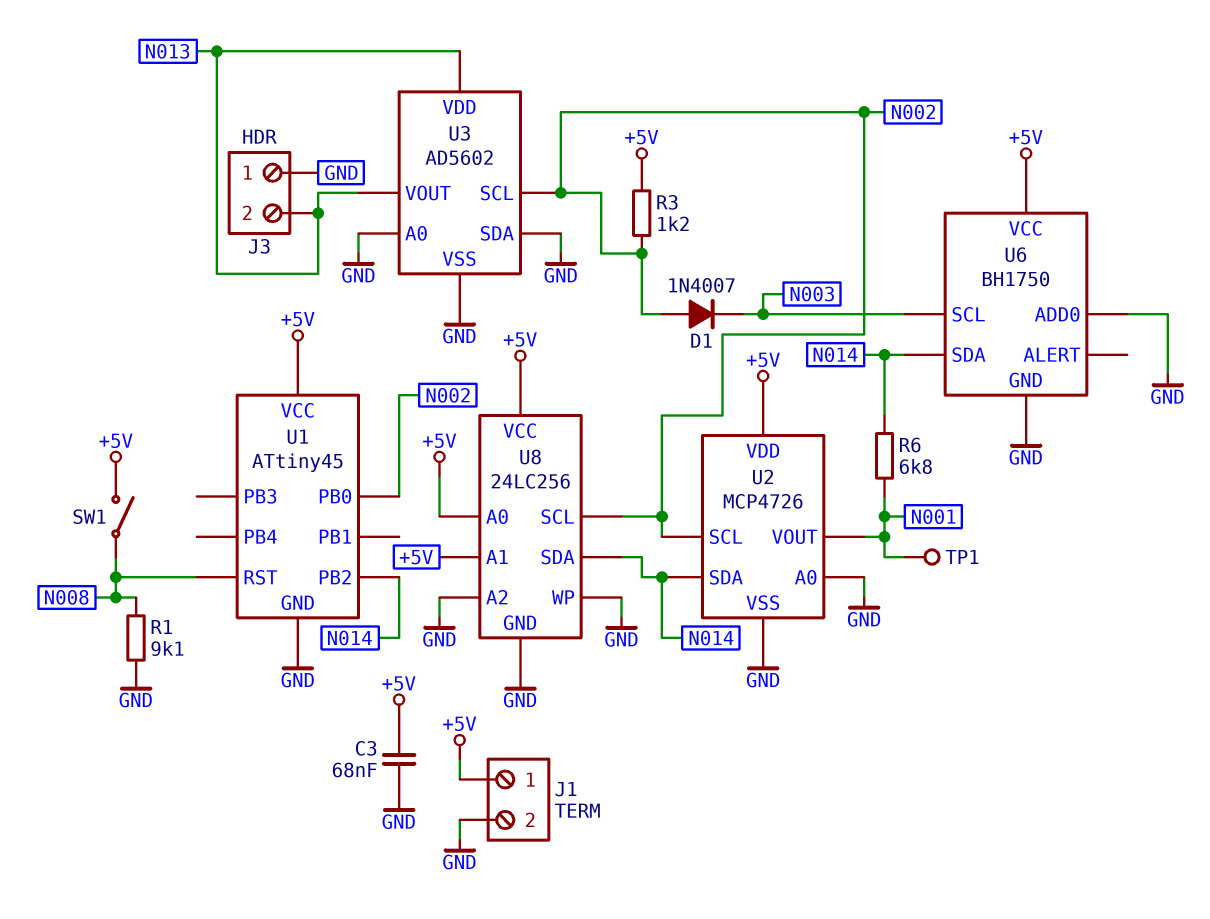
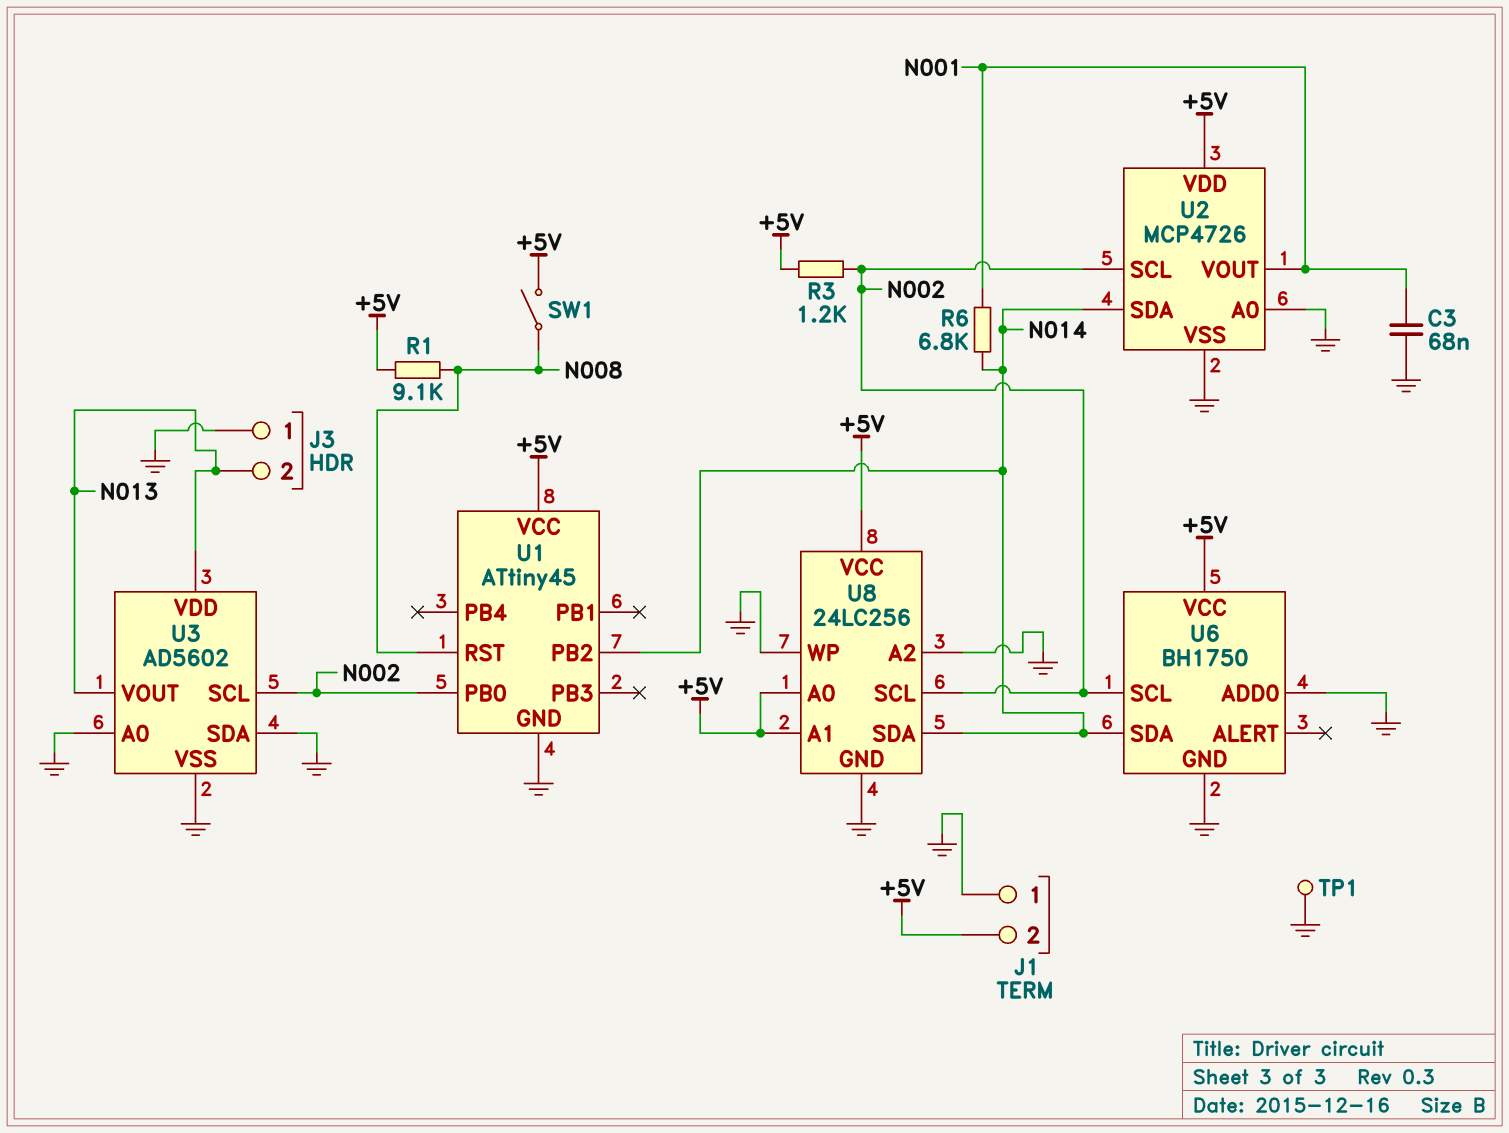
C3: 68nF (+5V, GND) -> 68nF (GND, N001)
D1: diode 1N4007 (A N002, K N003) -> none
J1 pin 1: +5V -> GND
J1 pin 2: GND -> +5V
R1: 9.1k (GND, N008) -> 9.1k (+5V, N008)
TP1: test point (N001) -> test point (GND)
U6 pin SCL: N003 -> N002

